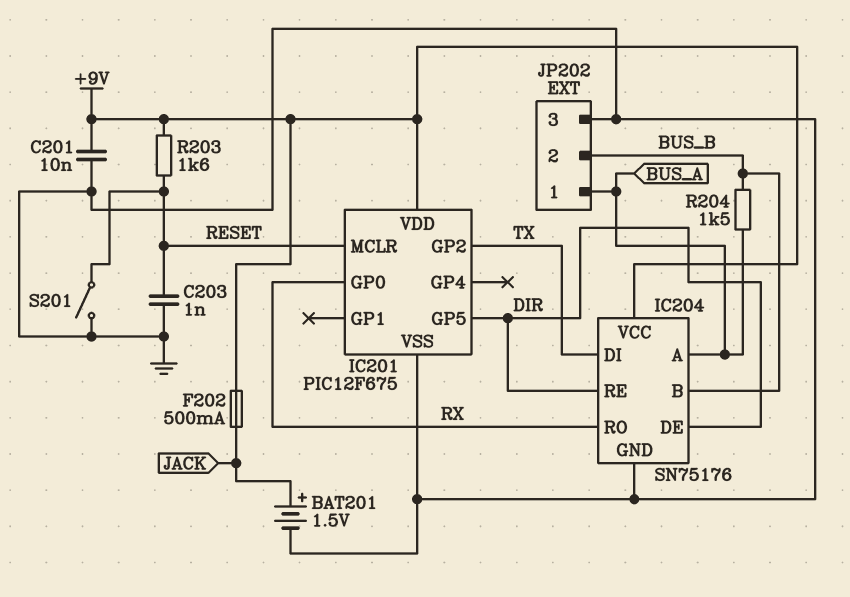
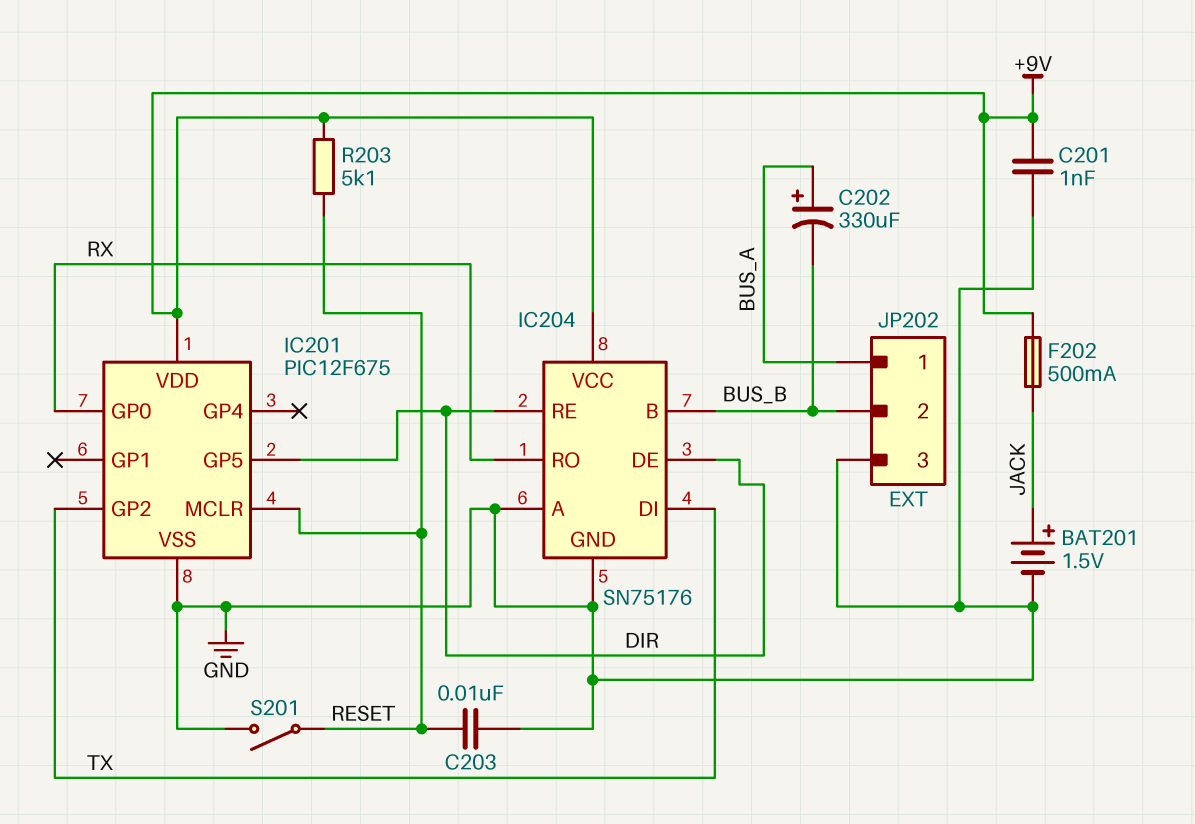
C201: 10nF (+9V, GND) -> 1nF (+9V, GND)
C202: none -> 330uF (plus BUS_A, minus BUS_B)
C203: 1nF (GND, RESET) -> 10nF (GND, RESET)
IC204 pin A: BUS_A -> GND
R203: 1.6k (+9V, RESET) -> 5.1k (+9V, RESET)
R204: 1.5k (BUS_A, BUS_B) -> none

